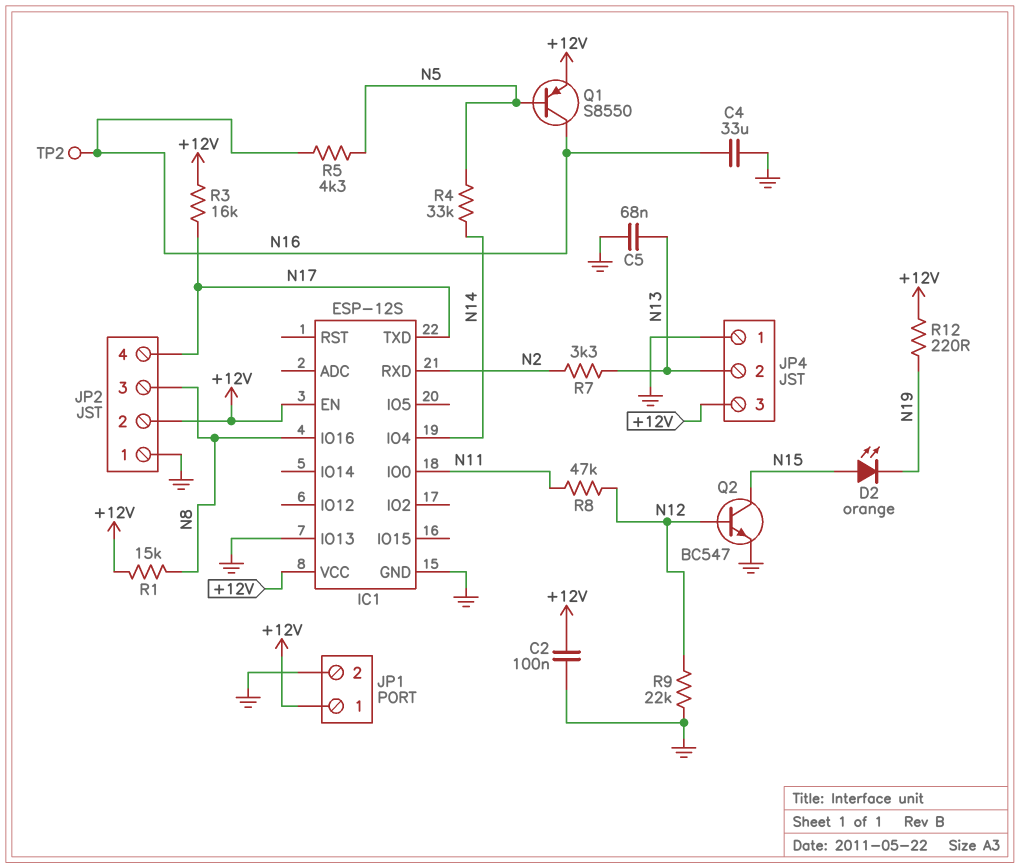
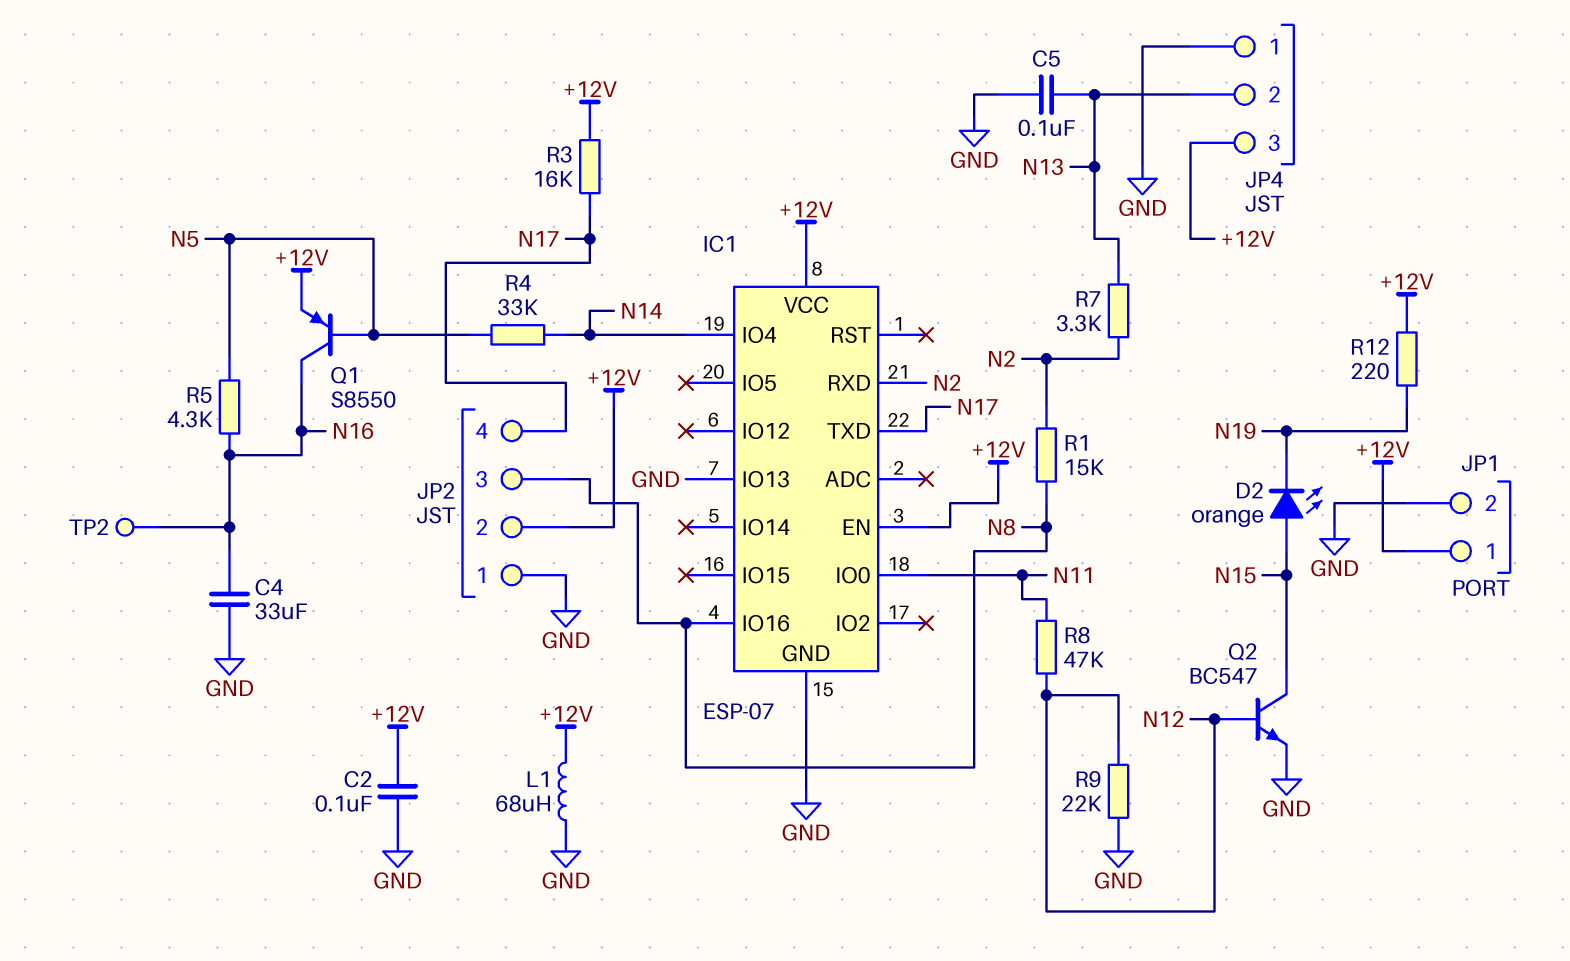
C5: 68nF (GND, N13) -> 100nF (GND, N13)
IC1: ESP-12S -> ESP-07
L1: none -> 68uH (+12V, GND)
R1: 15k (+12V, N8) -> 15k (N2, N8)

